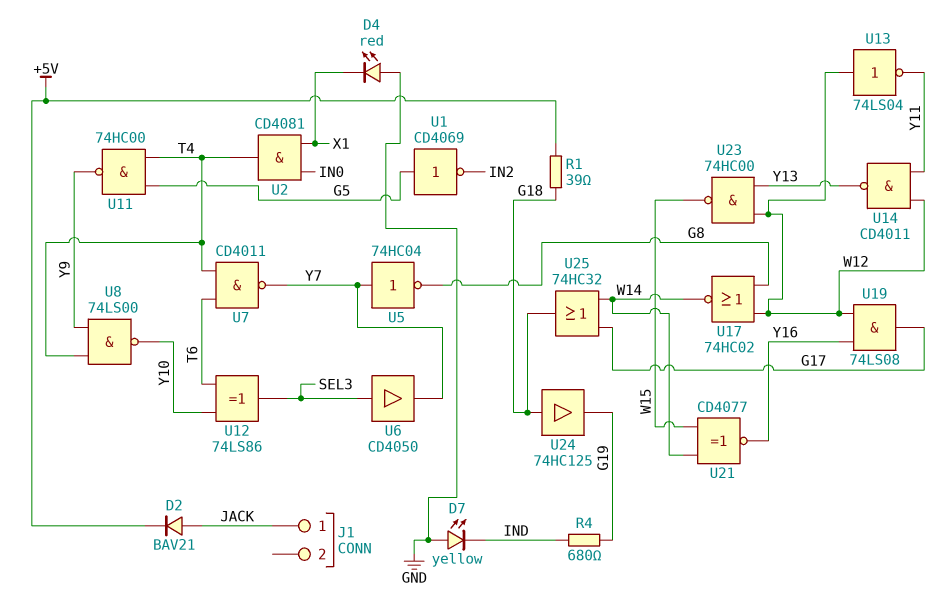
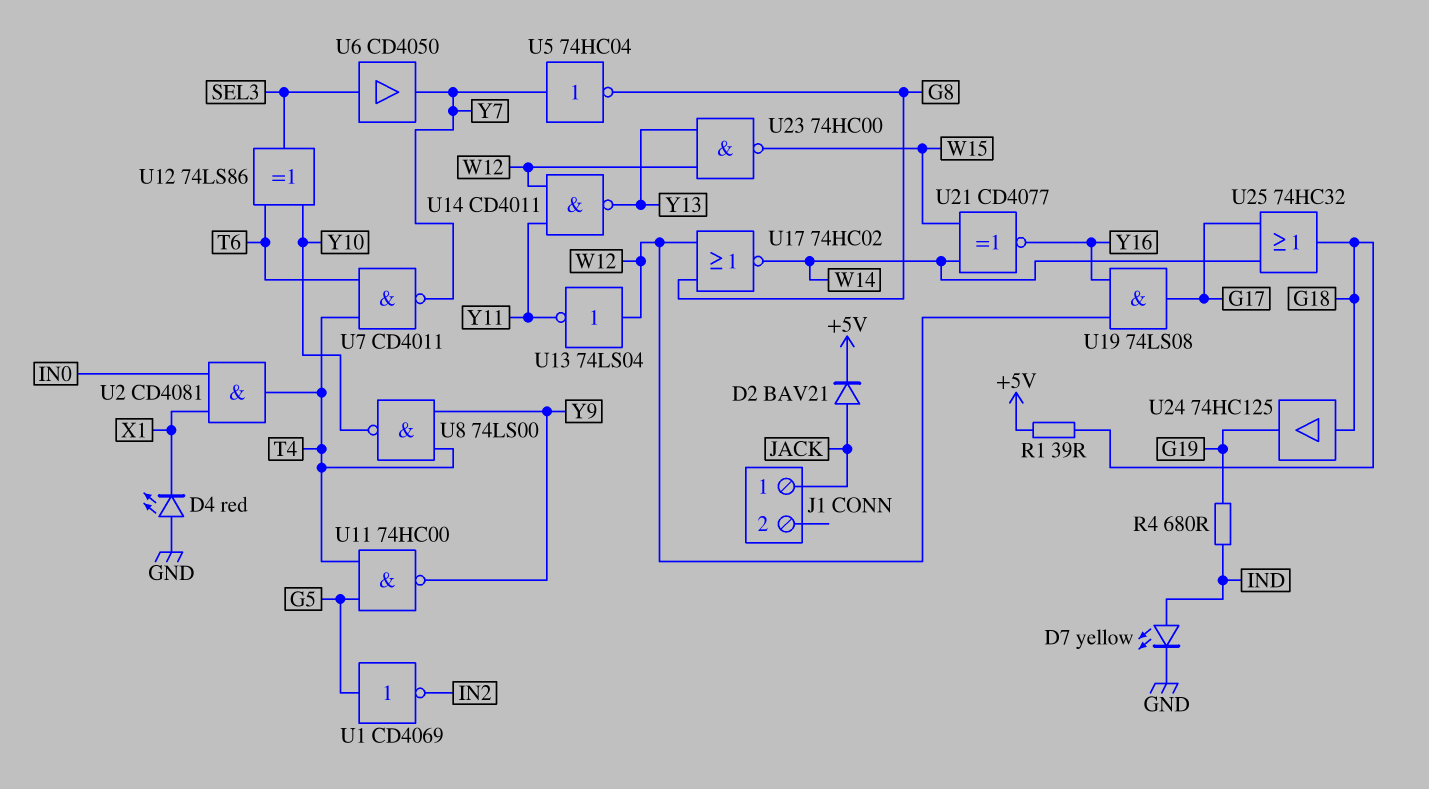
D7: LED yellow (A GND, K IND) -> LED yellow (A IND, K GND)

